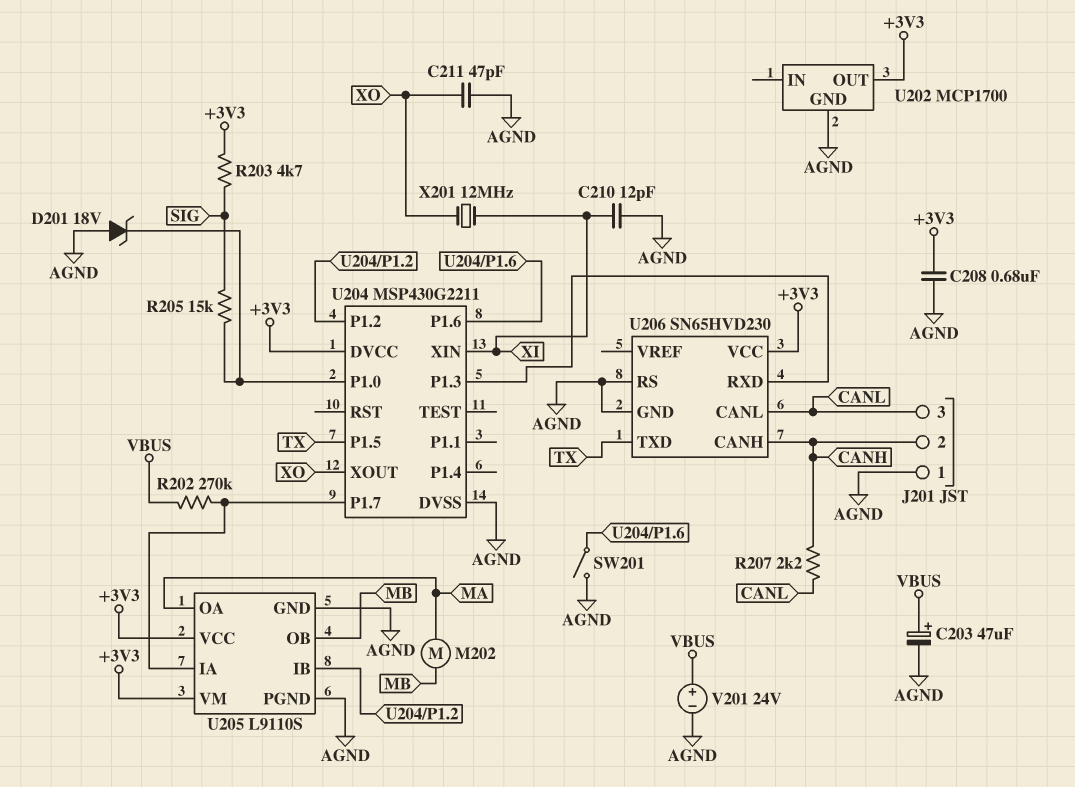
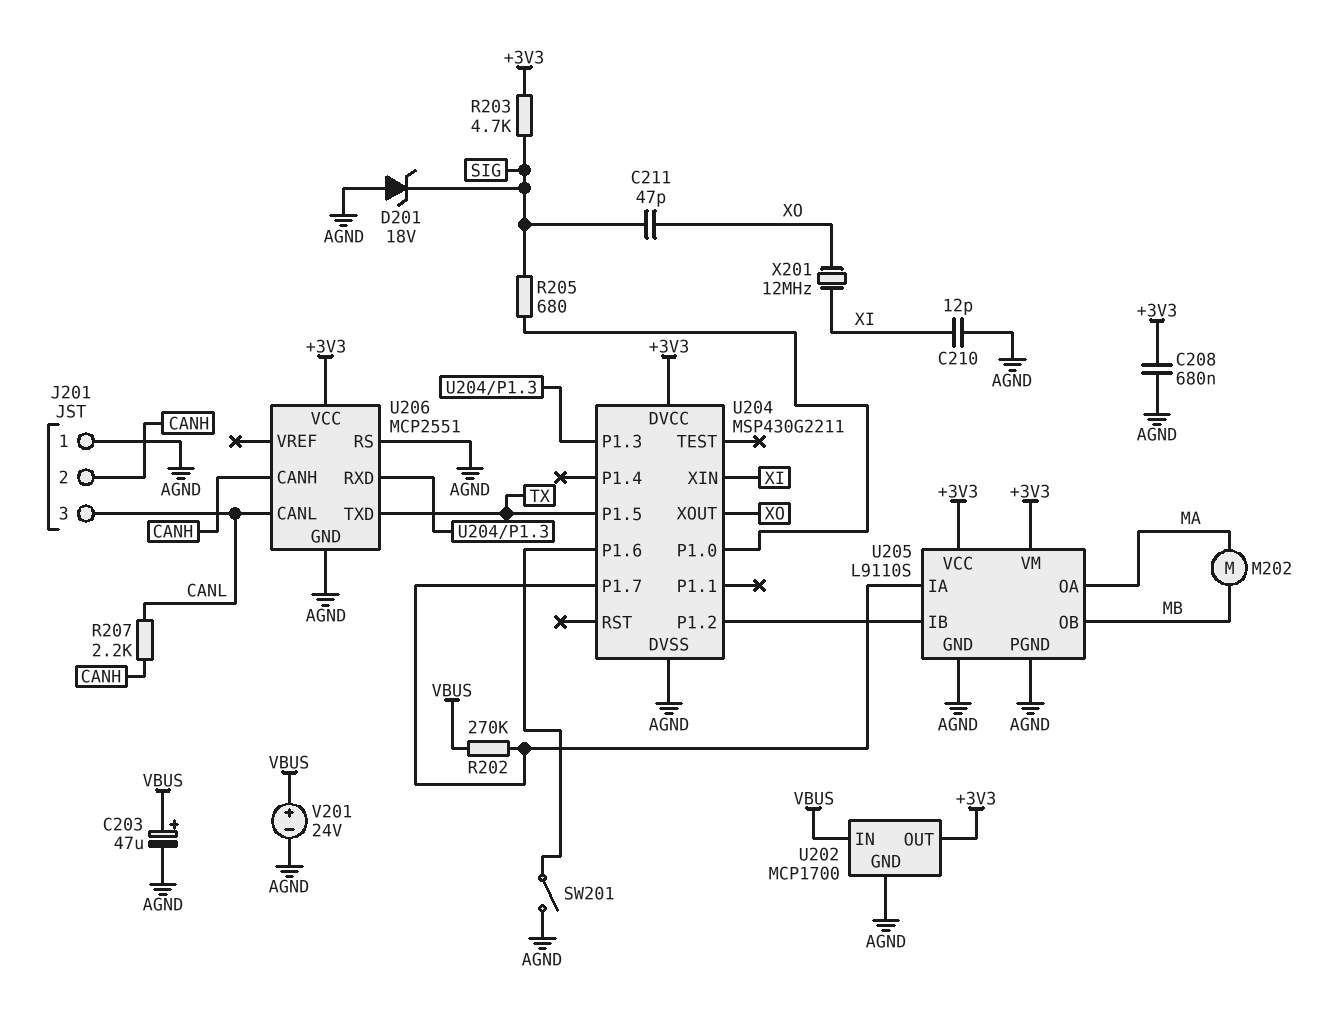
C211: 47pF (AGND, XO) -> 47pF (SIG, XO)
D201: zener 18V (A AGND, K U204/P1.0) -> zener 18V (A AGND, K SIG)
R205: 15k (SIG, U204/P1.0) -> 680 (SIG, U204/P1.0)
U202 pin IN: none -> VBUS
U206: SN65HVD230 -> MCP2551

